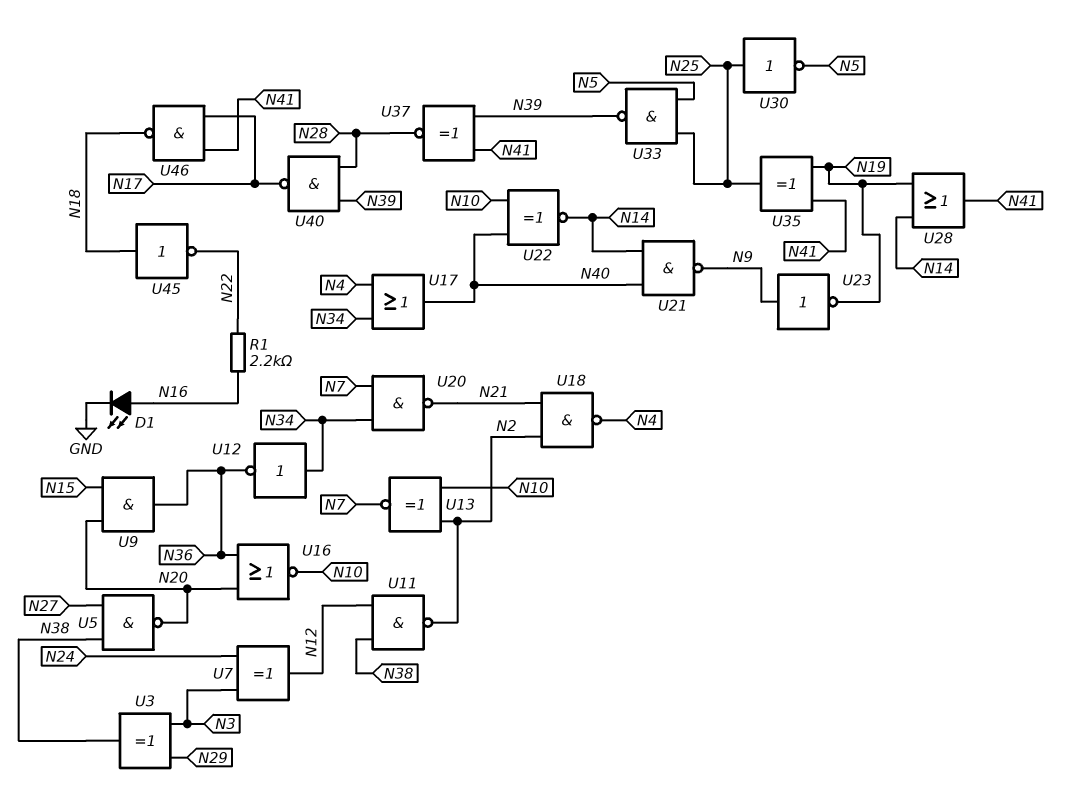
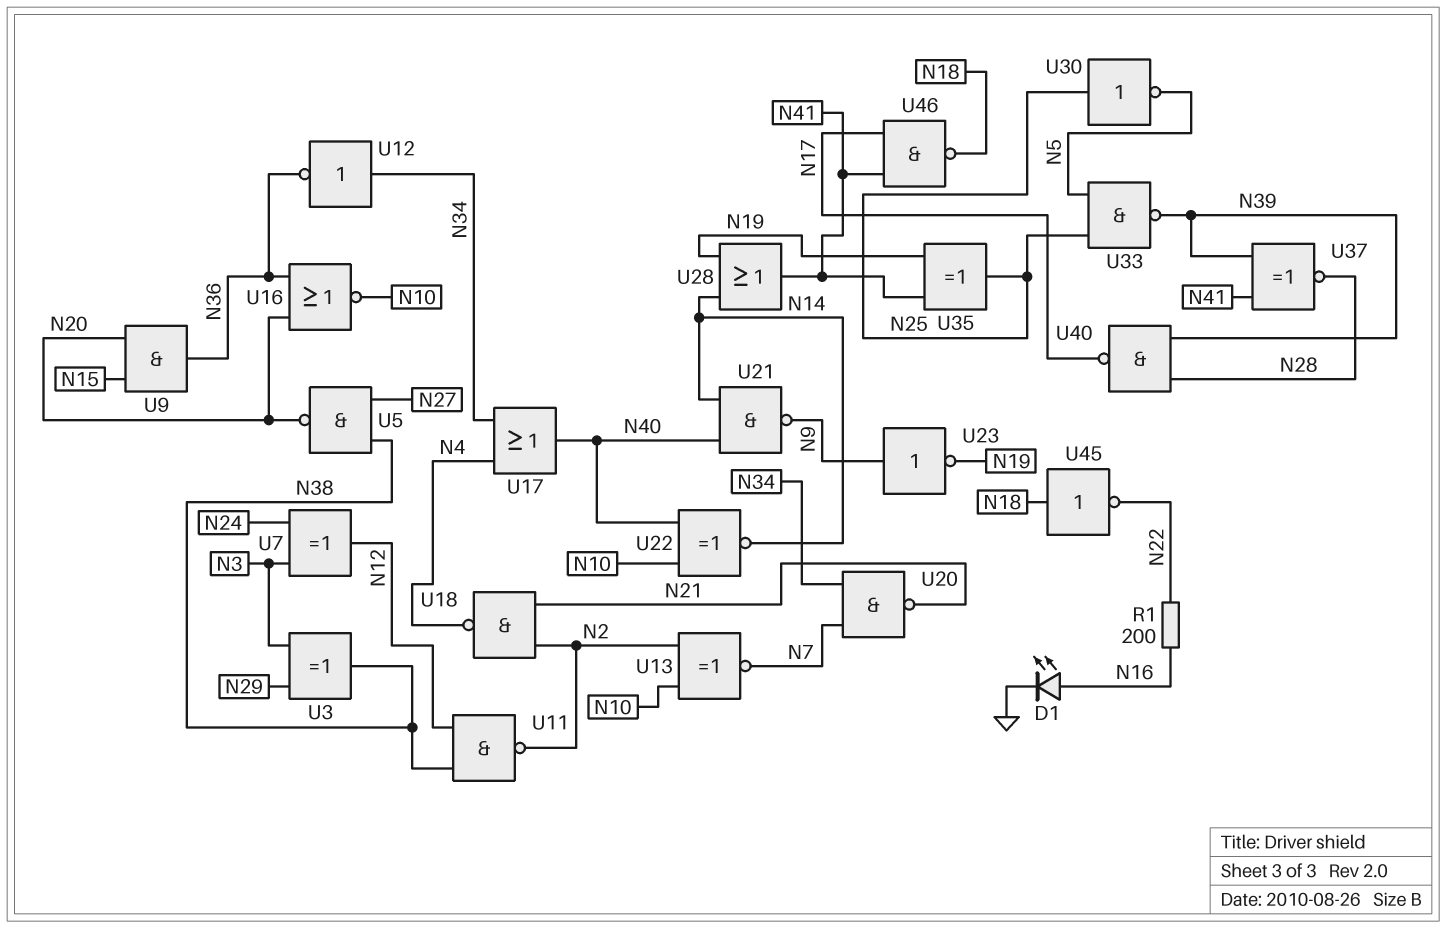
R1: 2.2k (N16, N22) -> 200 (N16, N22)

